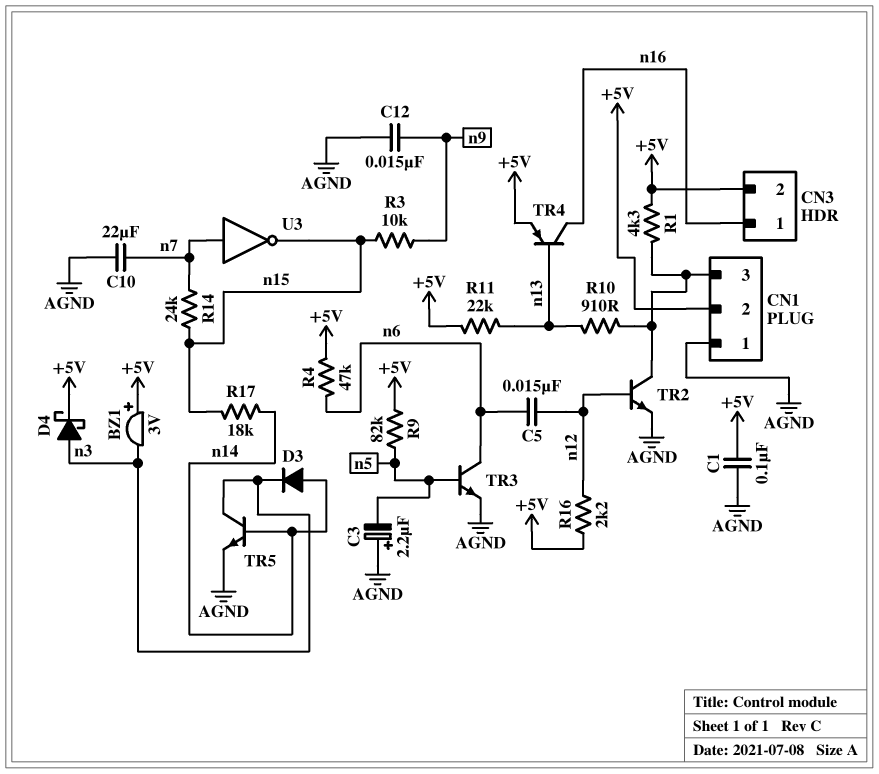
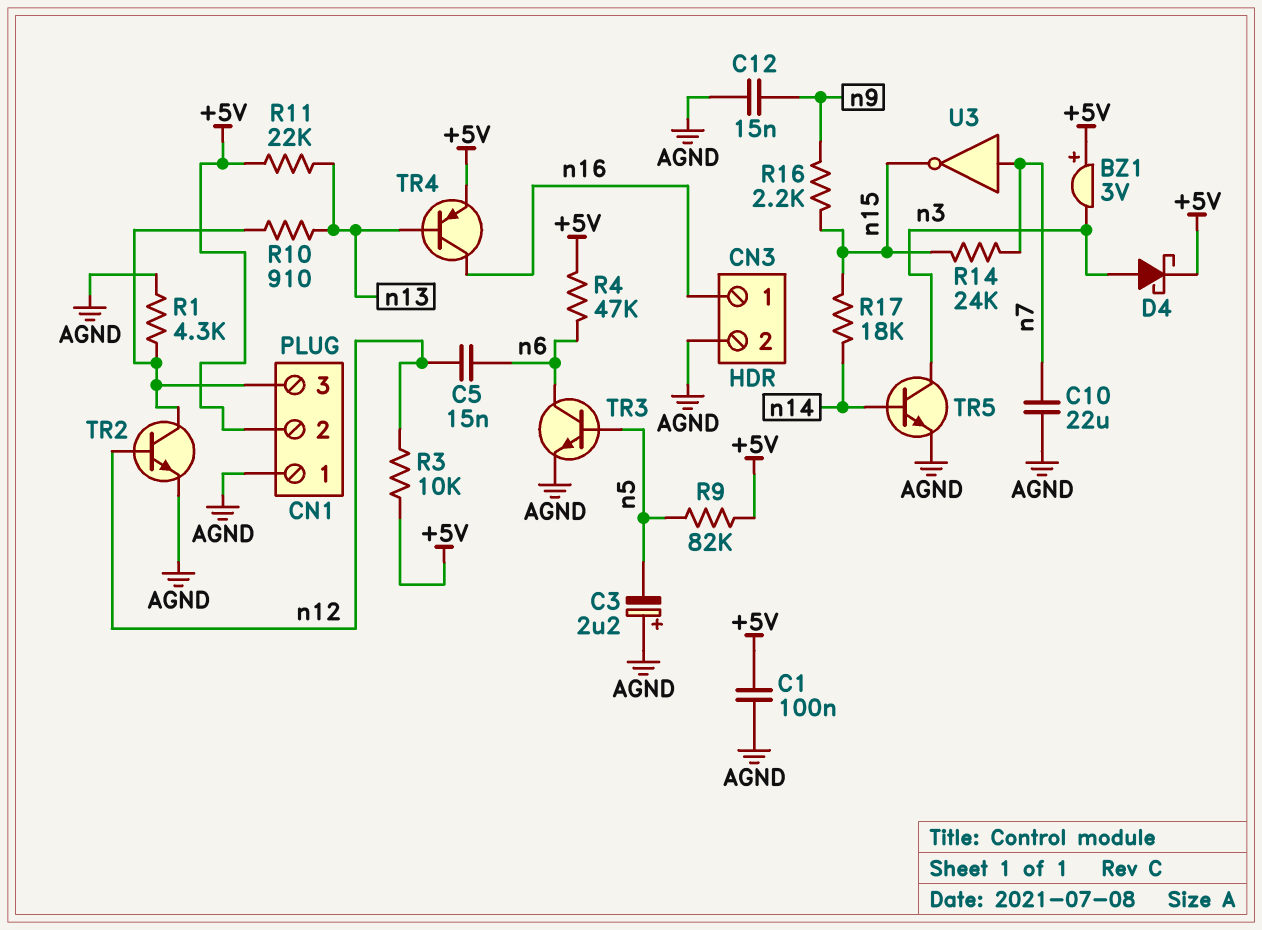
CN3 pin 2: +5V -> AGND
D3: diode (A n14, K n3) -> none
R1: 4.3k (+5V, CN1/3) -> 4.3k (AGND, CN1/3)
R3: 10k (n9, n15) -> 10k (+5V, n12)
R16: 2.2k (+5V, n12) -> 2.2k (n9, n15)

